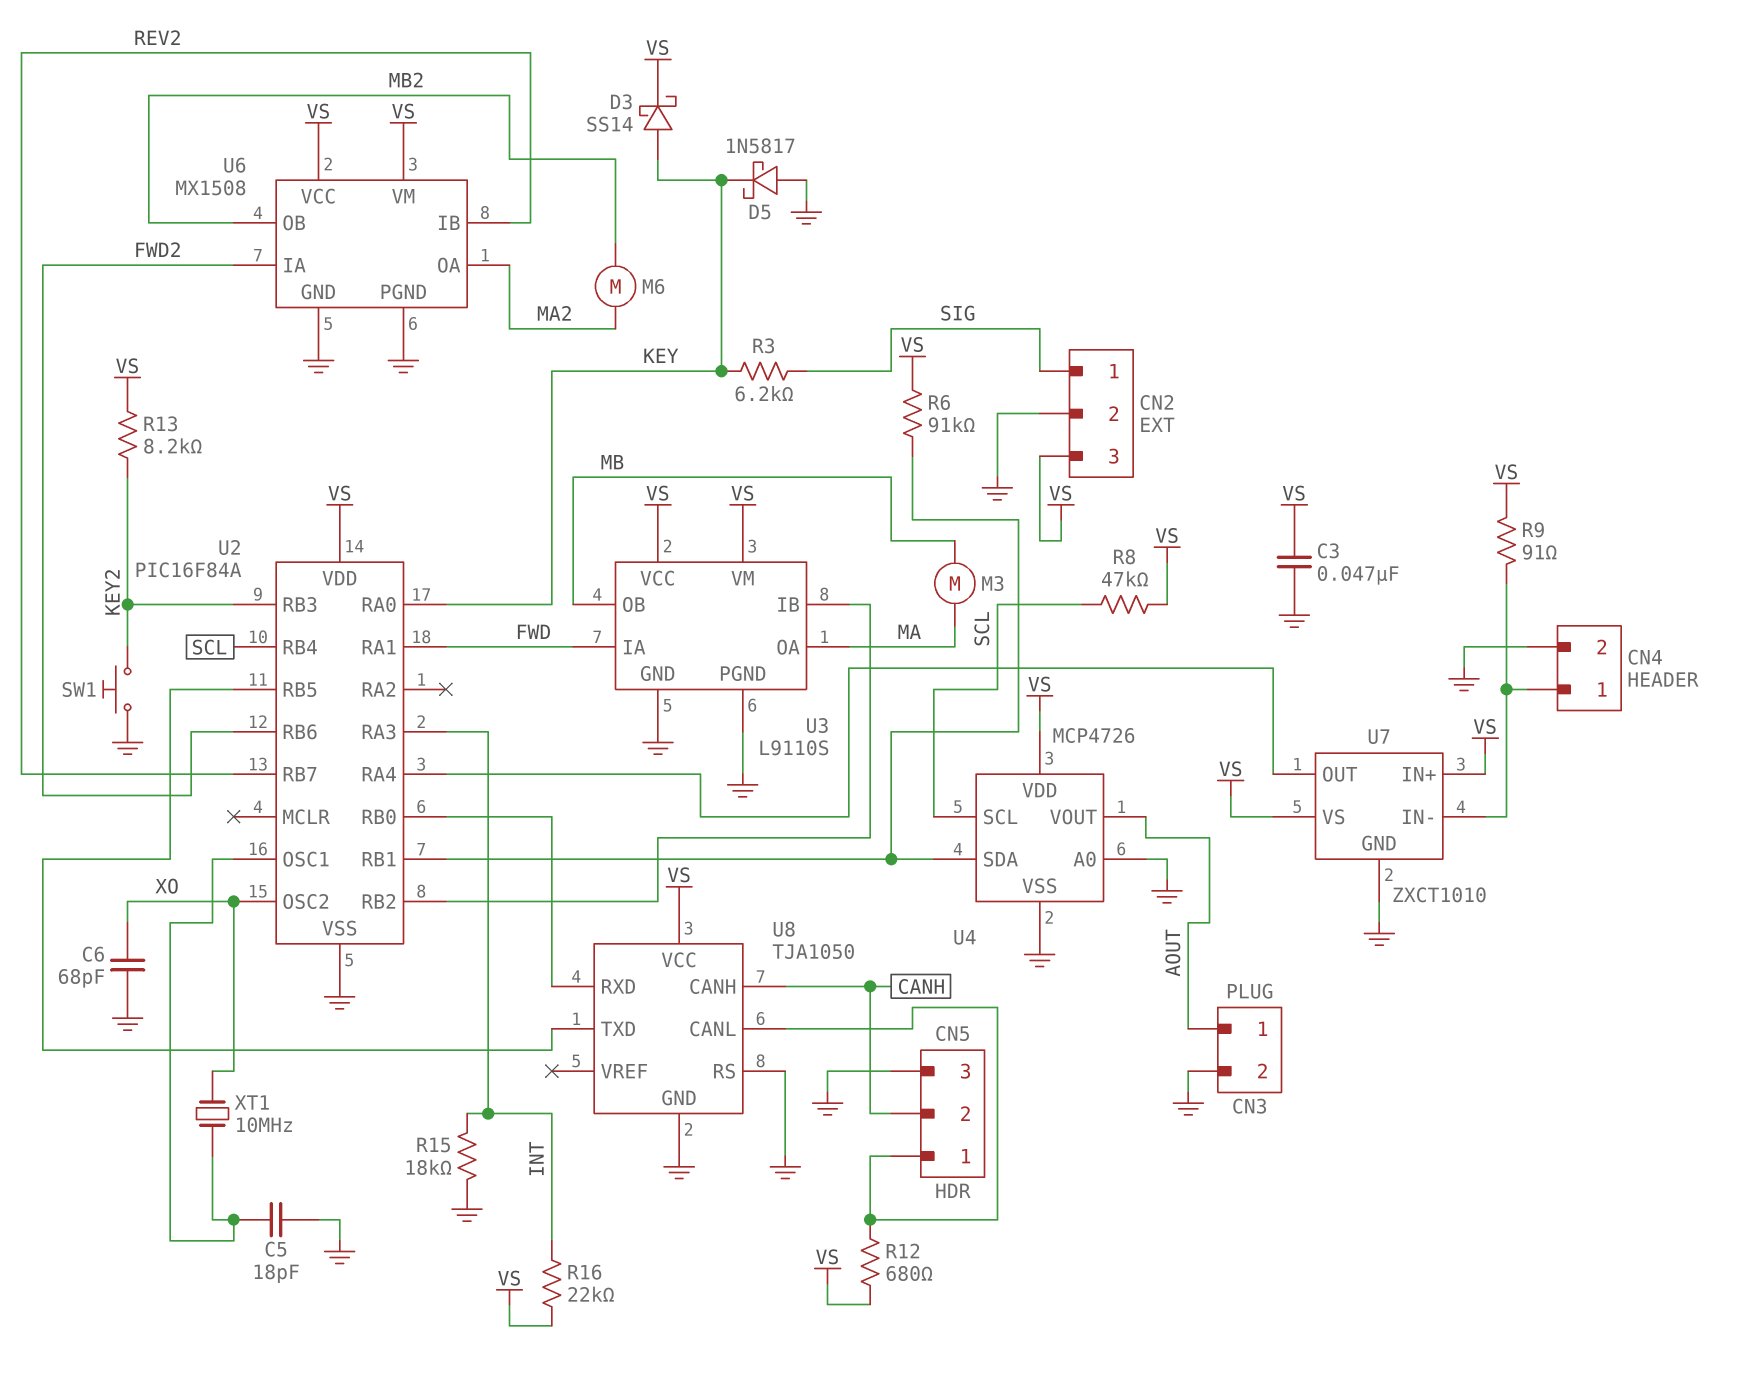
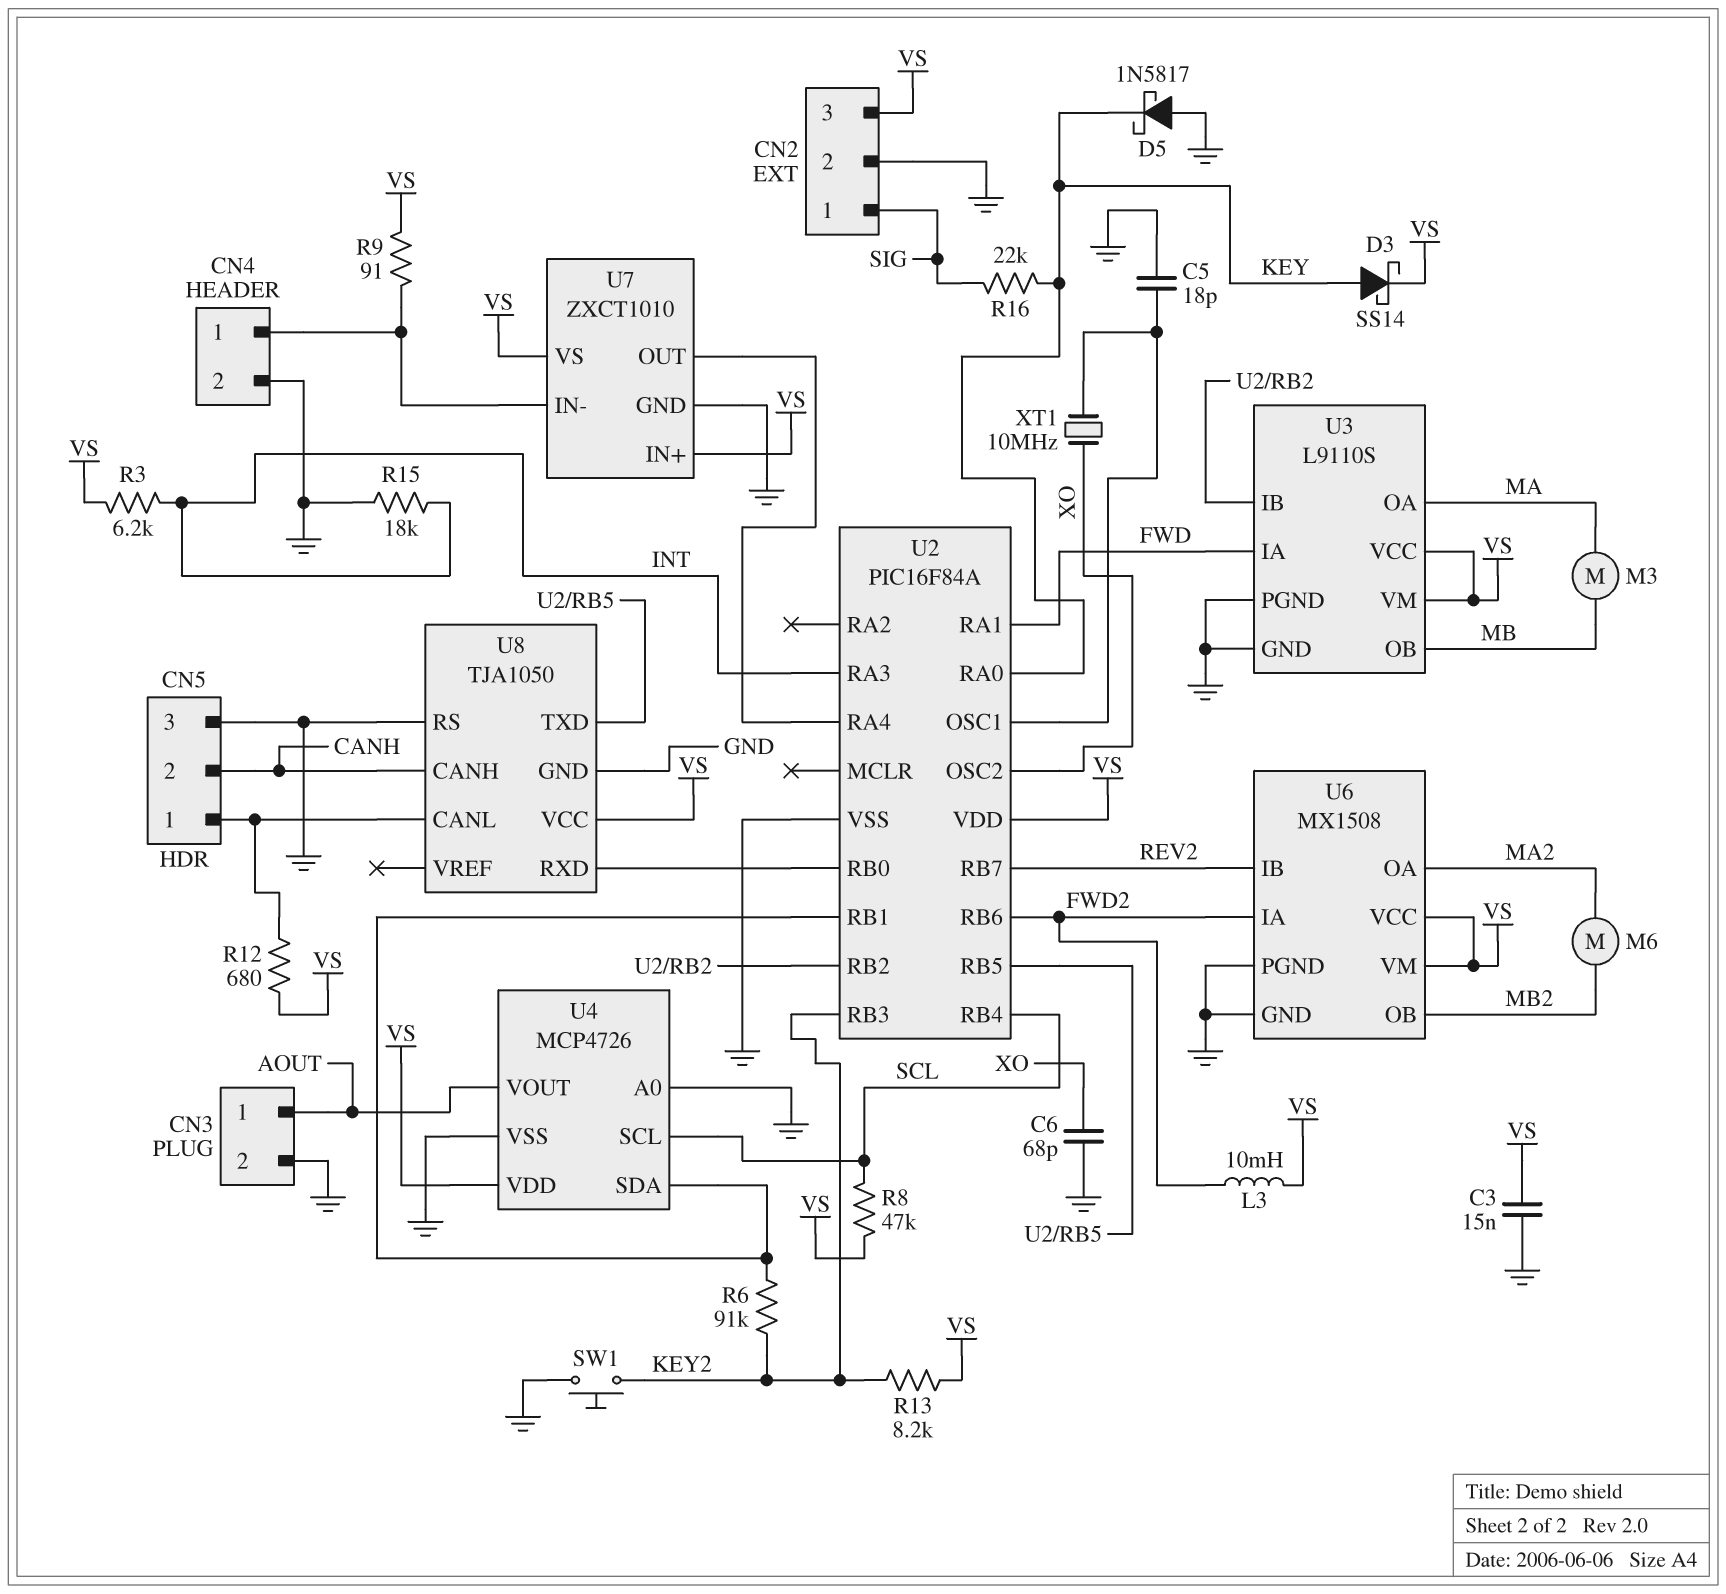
C3: 47nF (GND, VS) -> 15nF (GND, VS)
L3: none -> 10mH (FWD2, VS)
R3: 6.2k (KEY, SIG) -> 6.2k (INT, VS)
R6: 91k (U2/RB1, VS) -> 91k (KEY2, U2/RB1)
R16: 22k (INT, VS) -> 22k (KEY, SIG)

